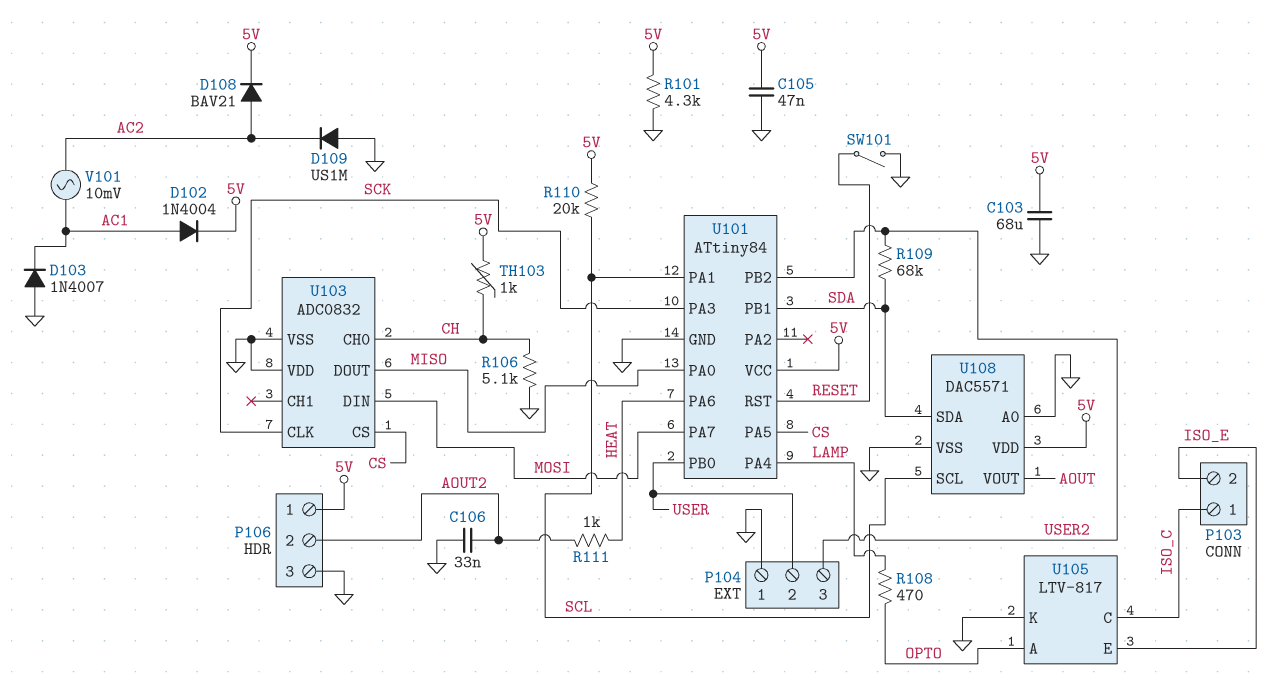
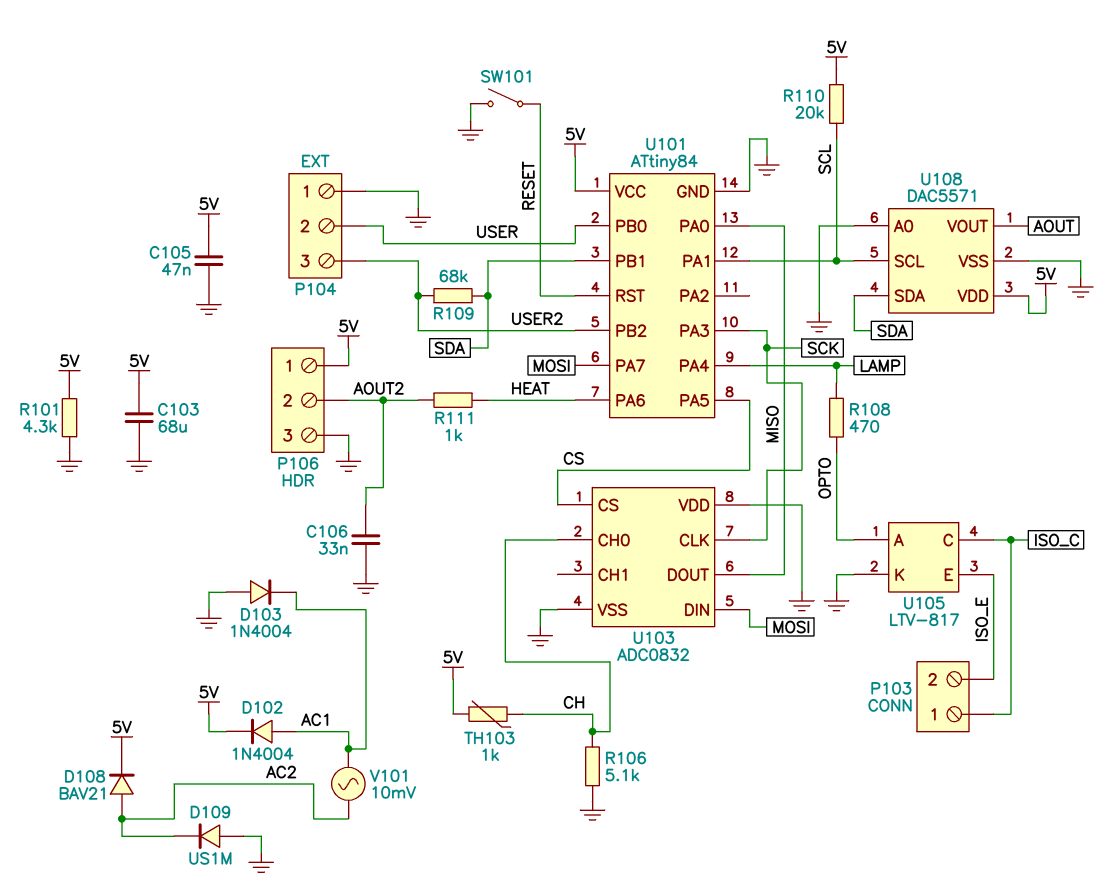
D103: diode 1N4007 (A GND, K AC1) -> diode 1N4004 (A GND, K AC1)

